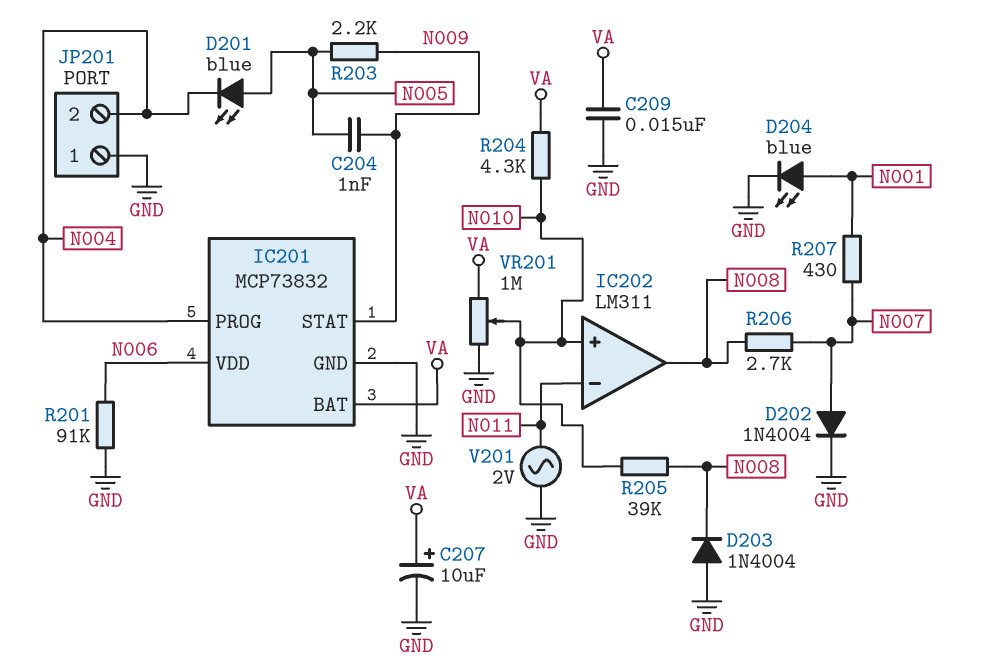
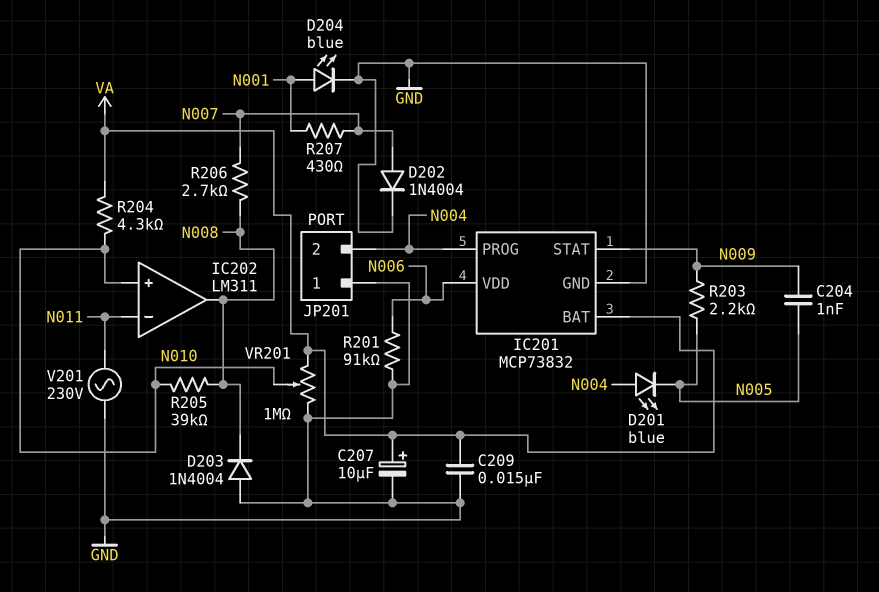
D201: LED blue (A N005, K N004) -> LED blue (A N004, K N005)
V201: AC 2V (GND, N011) -> AC 230V (GND, N011)

